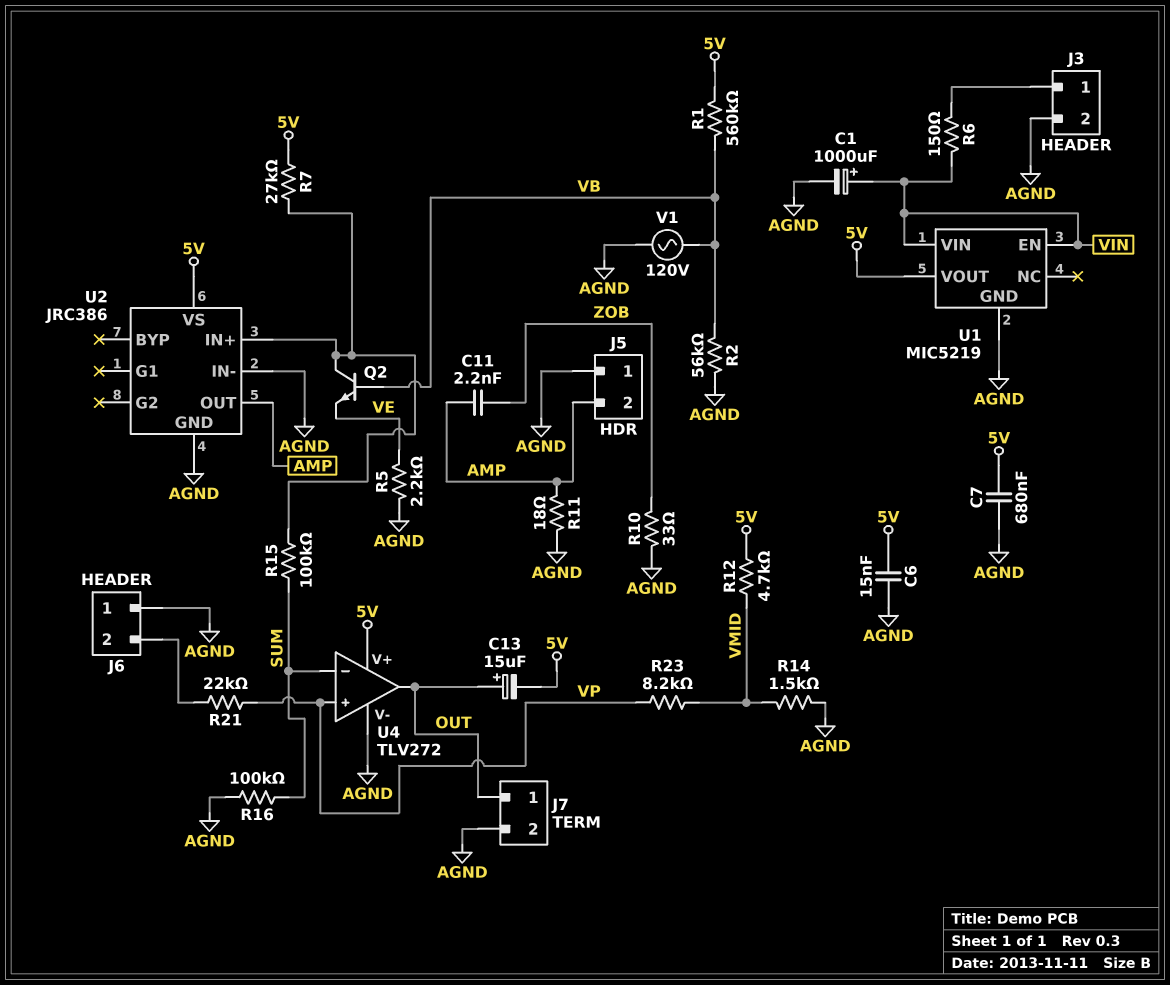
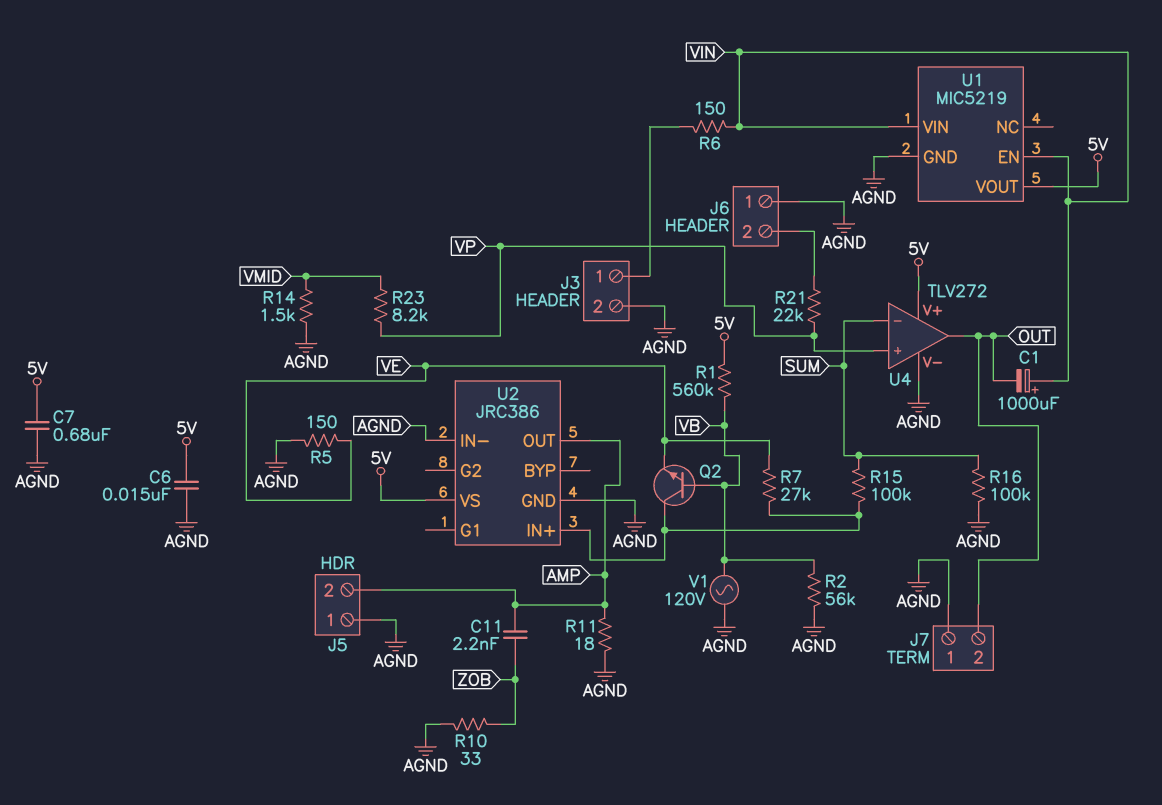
C1: 1000uF (plus VIN, minus AGND) -> 1000uF (plus VIN, minus OUT)
C13: 15uF (plus OUT, minus 5V) -> none
J7 pin 1: OUT -> AGND
J7 pin 2: AGND -> OUT
R5: 2.2k (AGND, VE) -> 150 (AGND, VE)
R7: 27k (5V, U2/IN+) -> 27k (U2/IN+, VE)
R12: 4.7k (5V, VMID) -> none

